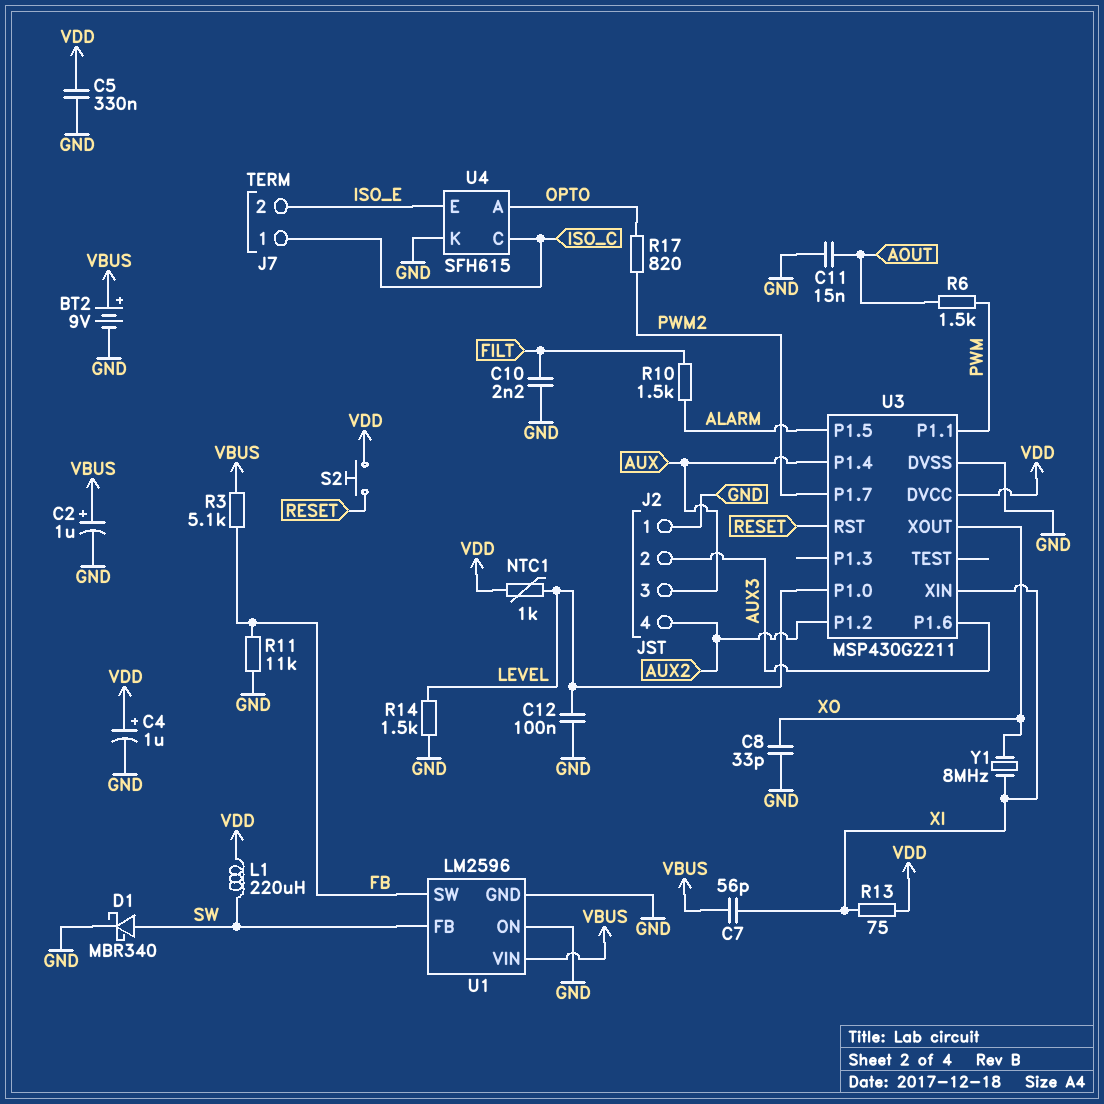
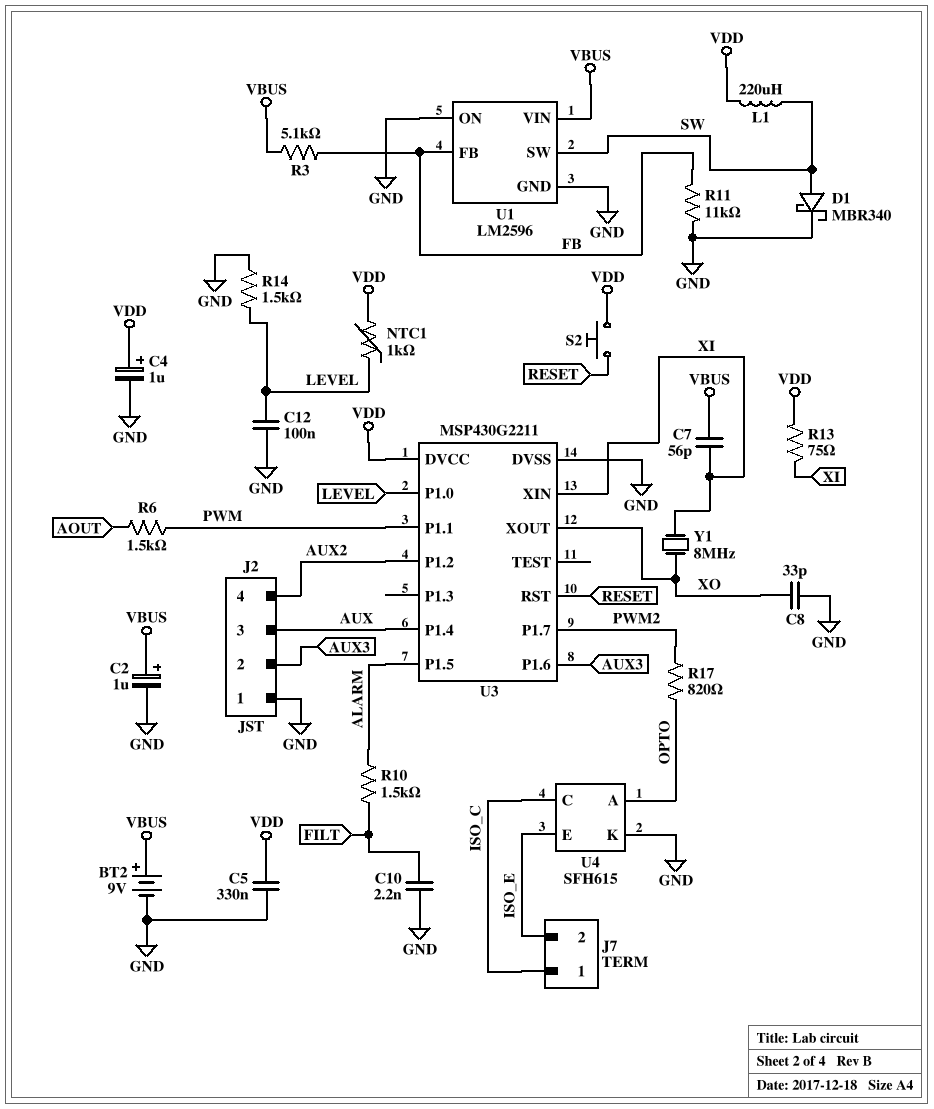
C11: 15nF (AOUT, GND) -> none
U1 pin FB: SW -> FB
U1 pin SW: FB -> SW

